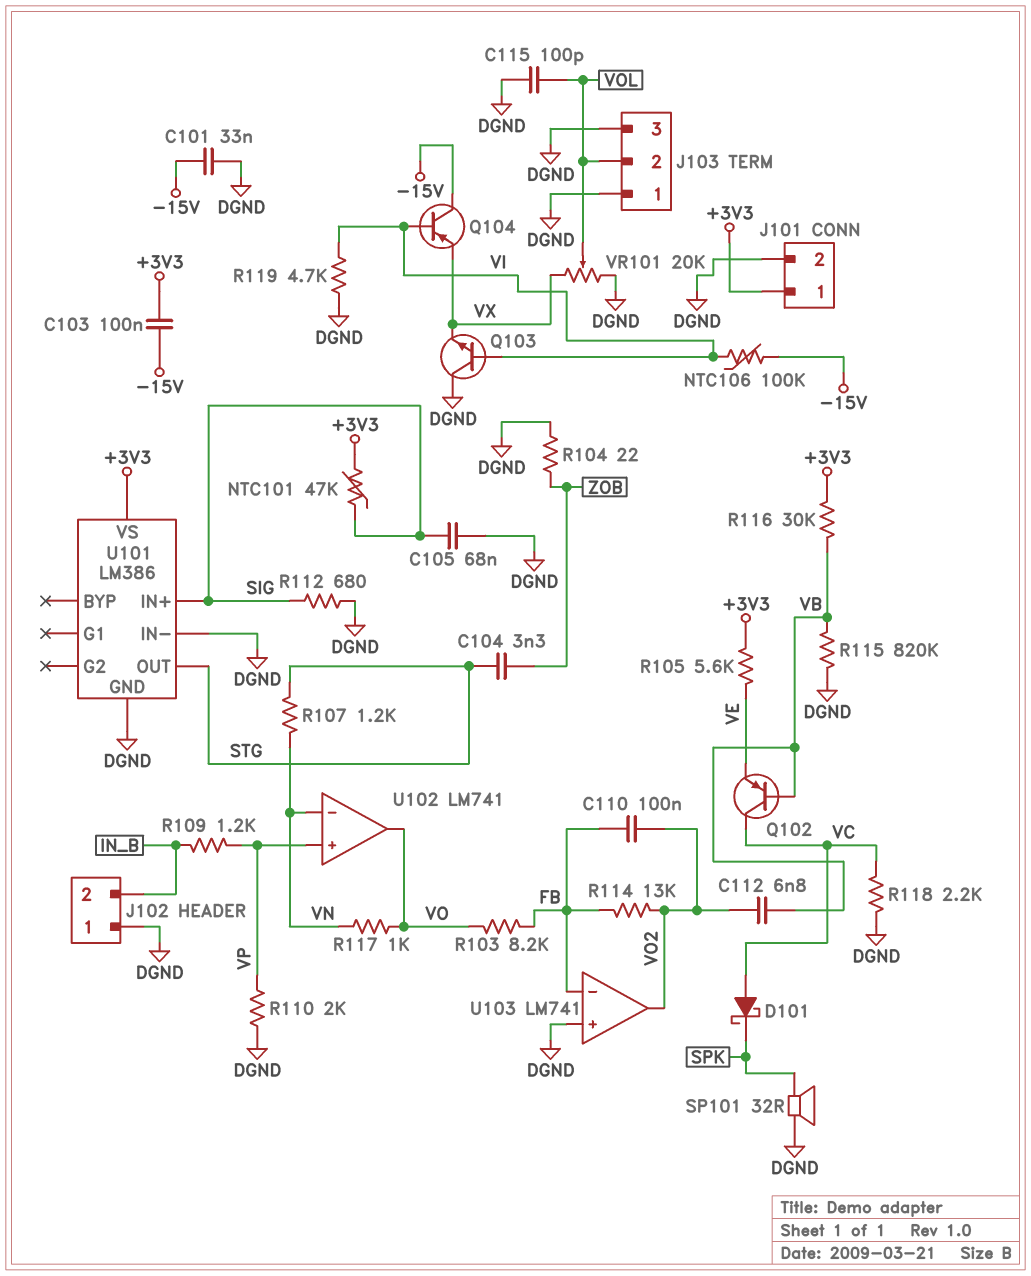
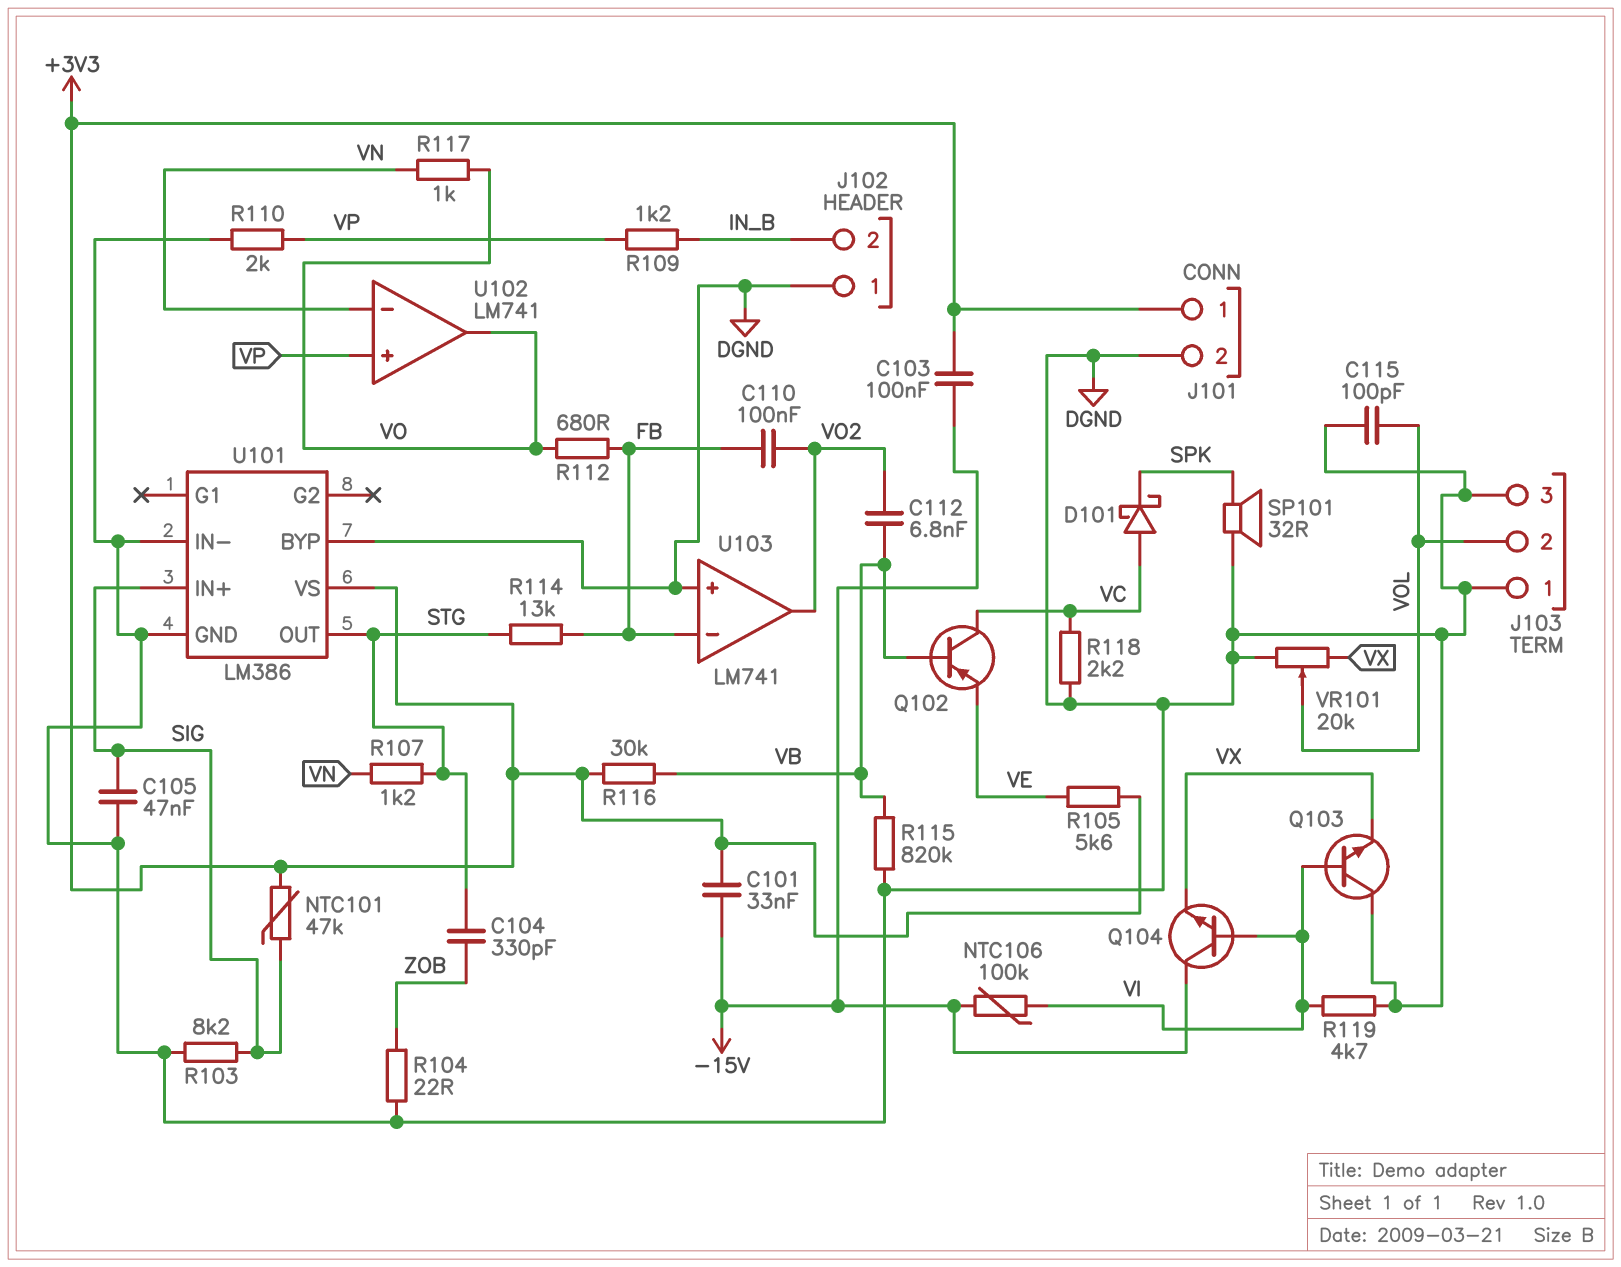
C101: 33nF (-15V, DGND) -> 33nF (+3V3, -15V)
C104: 3.3nF (STG, ZOB) -> 330pF (STG, ZOB)
C105: 68nF (DGND, SIG) -> 47nF (DGND, SIG)
Q104: PNP (B VI, C -15V, E VX) -> NPN (B VI, C -15V, E VX)
R103: 8.2k (FB, VO) -> 8.2k (DGND, SIG)
R112: 680 (DGND, SIG) -> 680 (FB, VO)
R114: 13k (FB, VO2) -> 13k (FB, STG)
U101 pin BYP: none -> DGND

